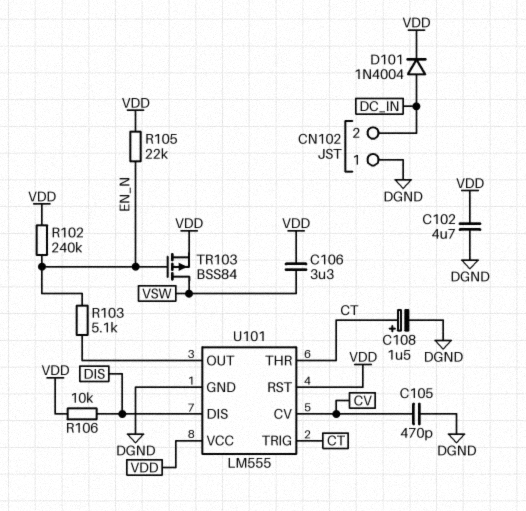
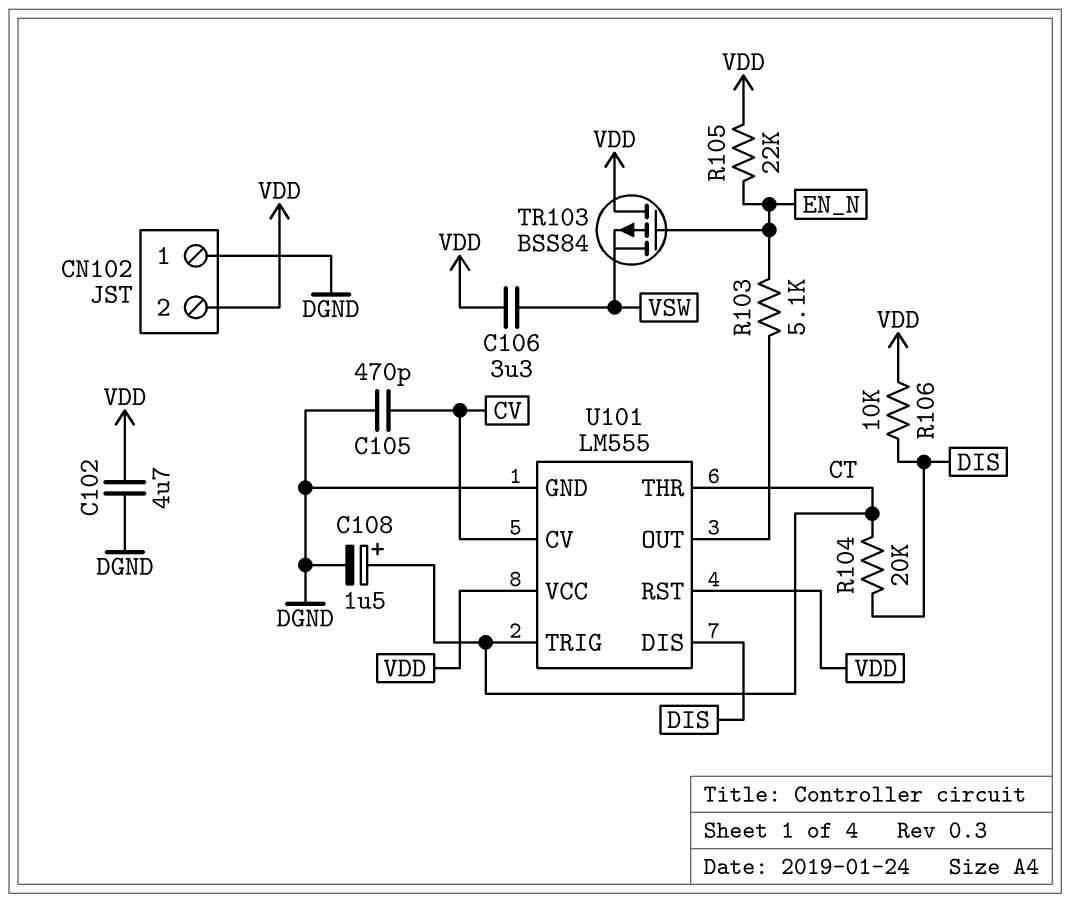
CN102 pin 2: DC_IN -> VDD
D101: diode 1N4004 (A DC_IN, K VDD) -> none
R102: 240k (EN_N, VDD) -> none
R104: none -> 20k (CT, DIS)
TR103: PMOS BSS84 (G EN_N, D VSW, S VDD) -> PMOS BSS84 (G EN_N, D VDD, S VSW)

